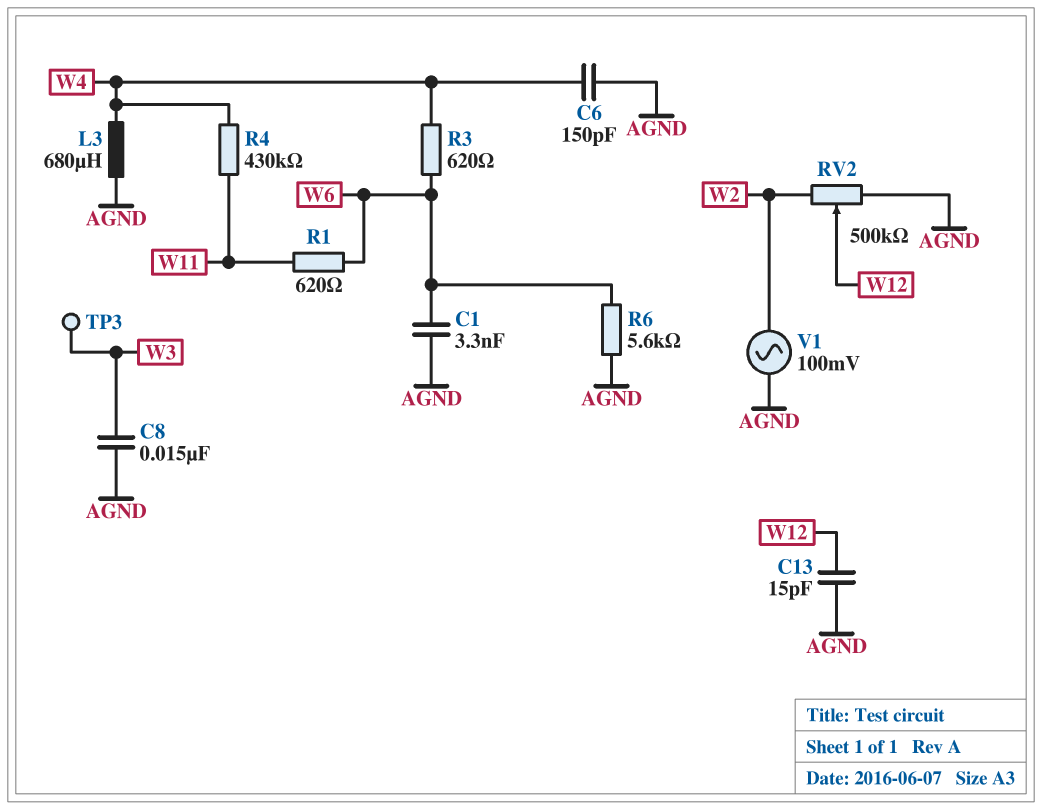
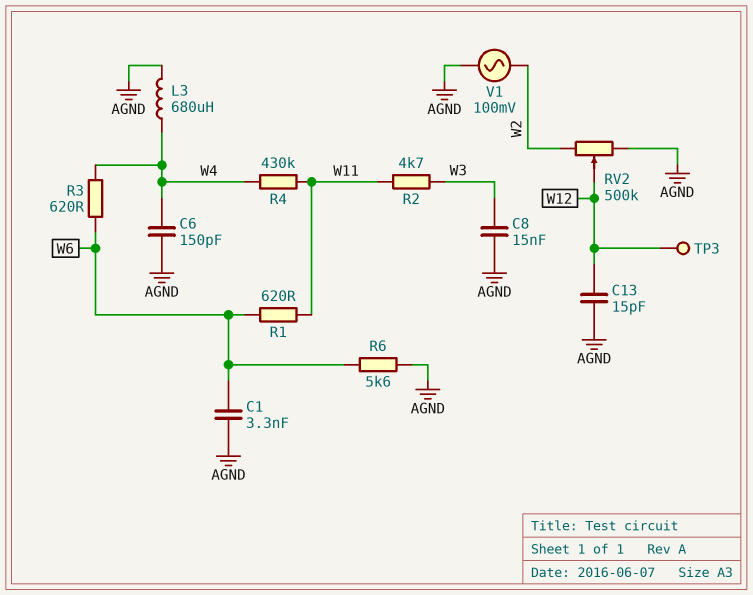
R2: none -> 4.7k (W3, W11)
TP3: test point (W3) -> test point (W12)

